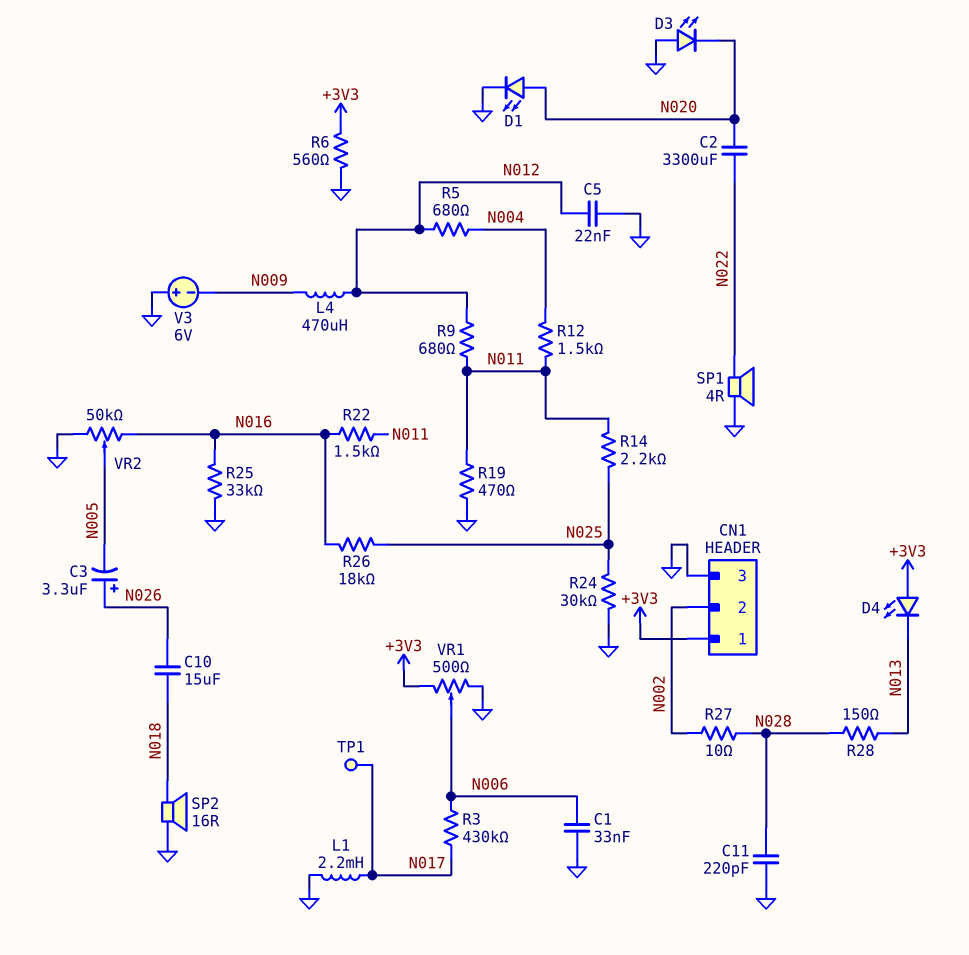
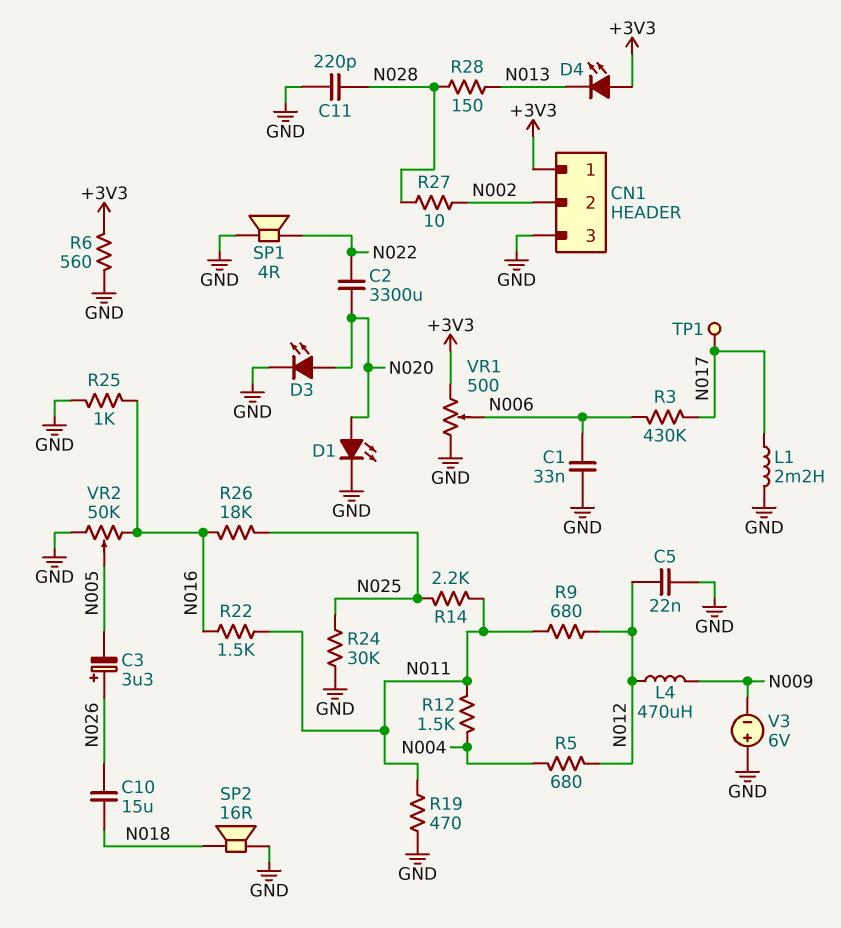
D3: LED (A GND, K N020) -> LED (A N020, K GND)
R25: 33k (GND, N016) -> 1k (GND, N016)

